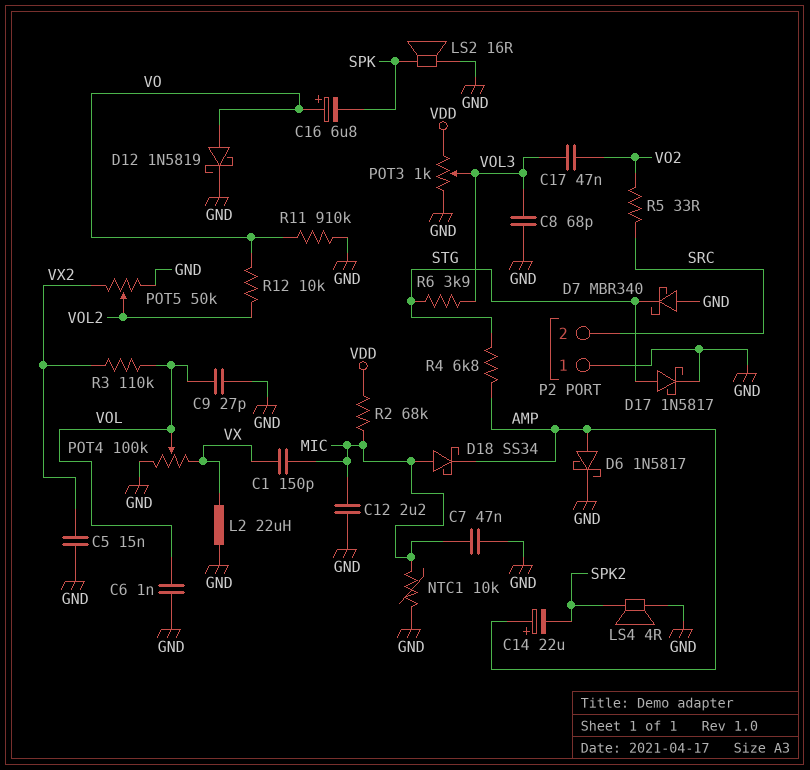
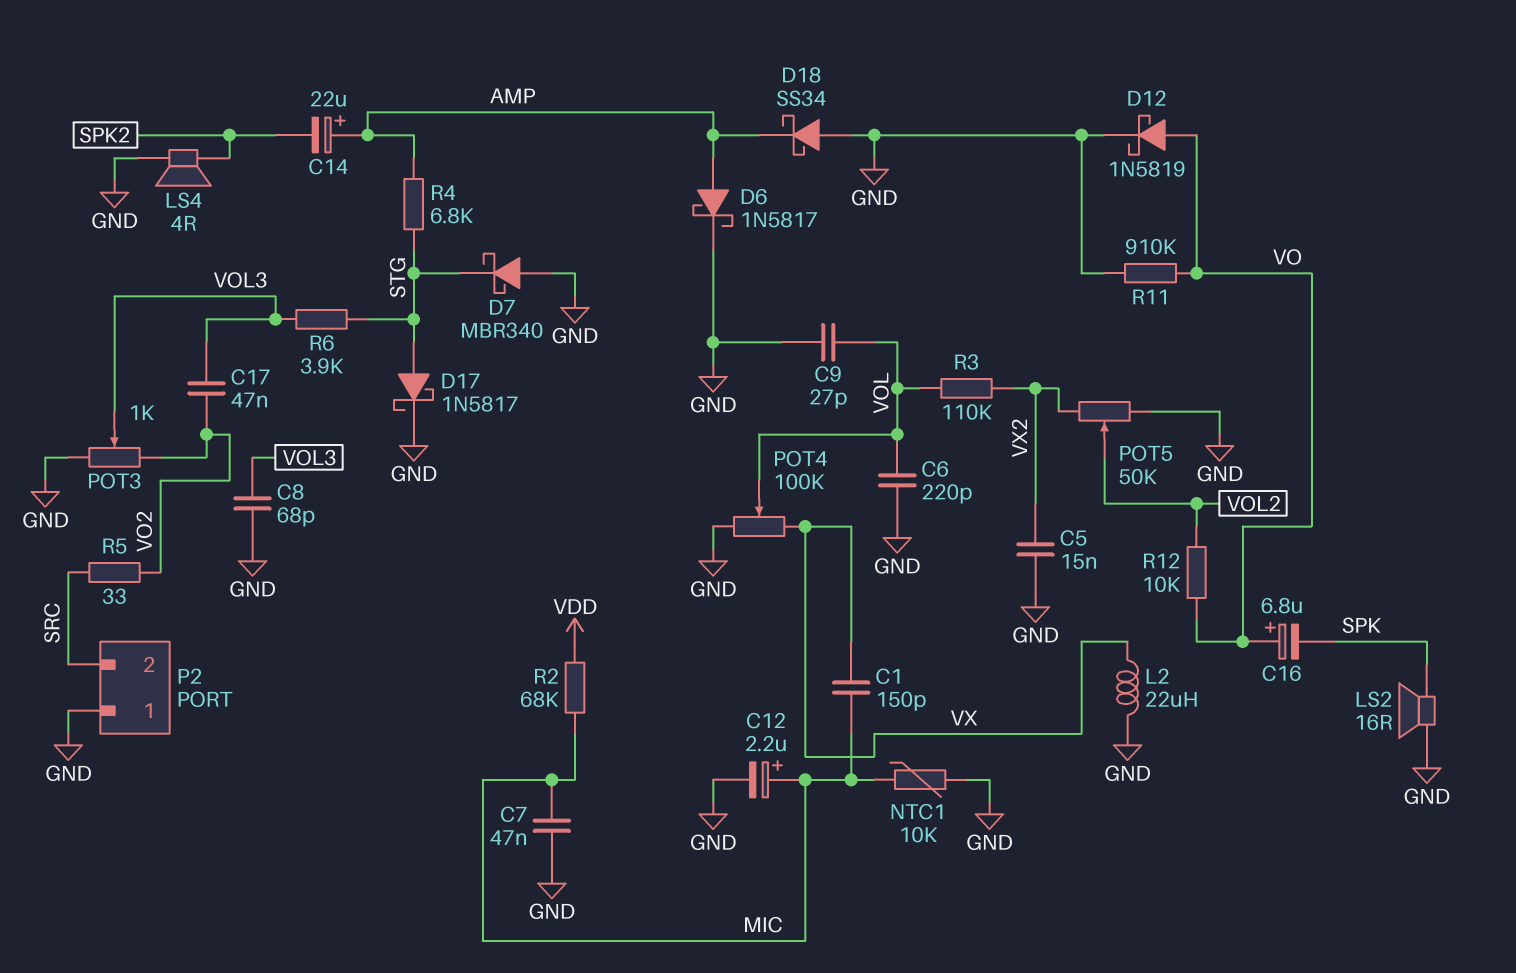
C6: 1nF (GND, VOL) -> 220pF (GND, VOL)
C12: 2.2uF (GND, MIC) -> 2.2uF (plus MIC, minus GND)
D18: schottky SS34 (A MIC, K AMP) -> schottky SS34 (A GND, K AMP)
POT3: 1k (GND, VDD, wiper VOL3) -> 1k (GND, VO2, wiper VOL3)

